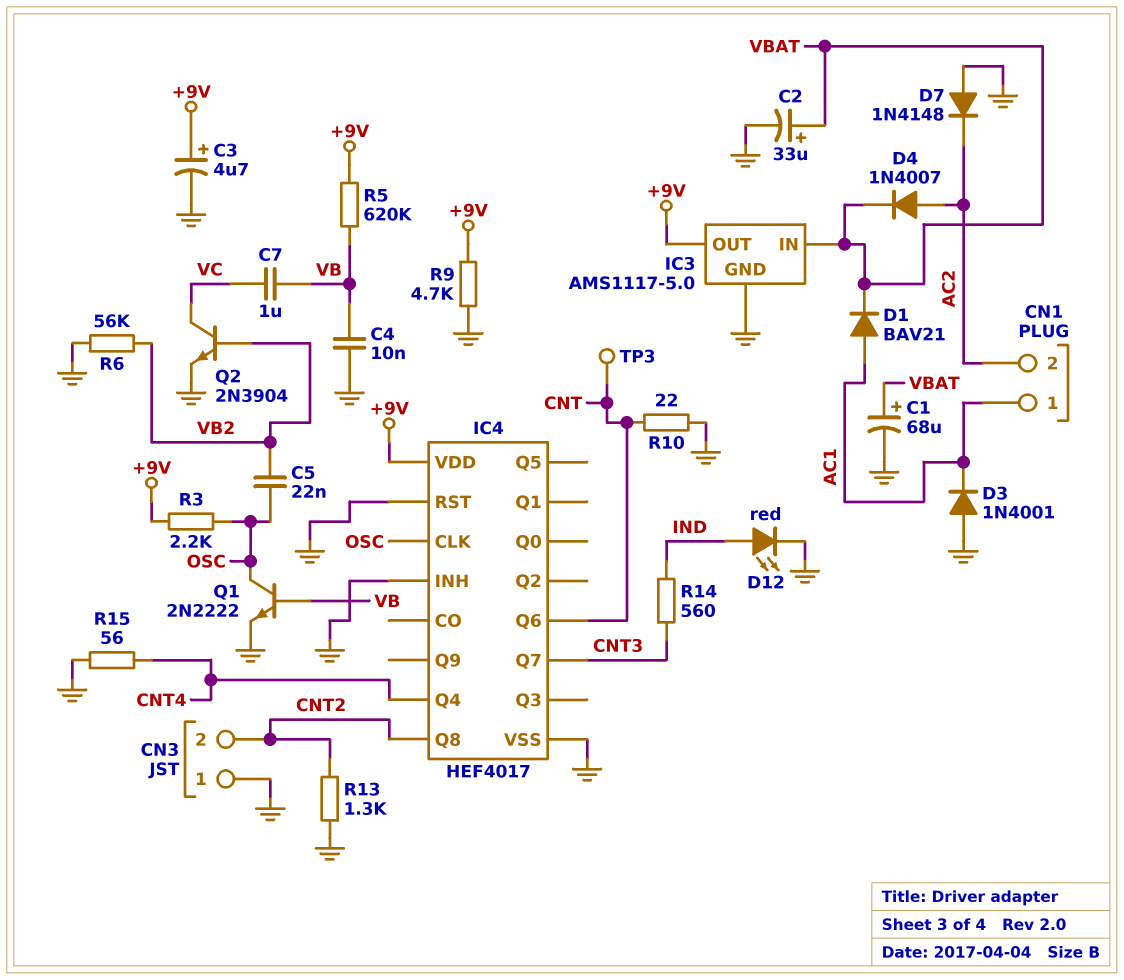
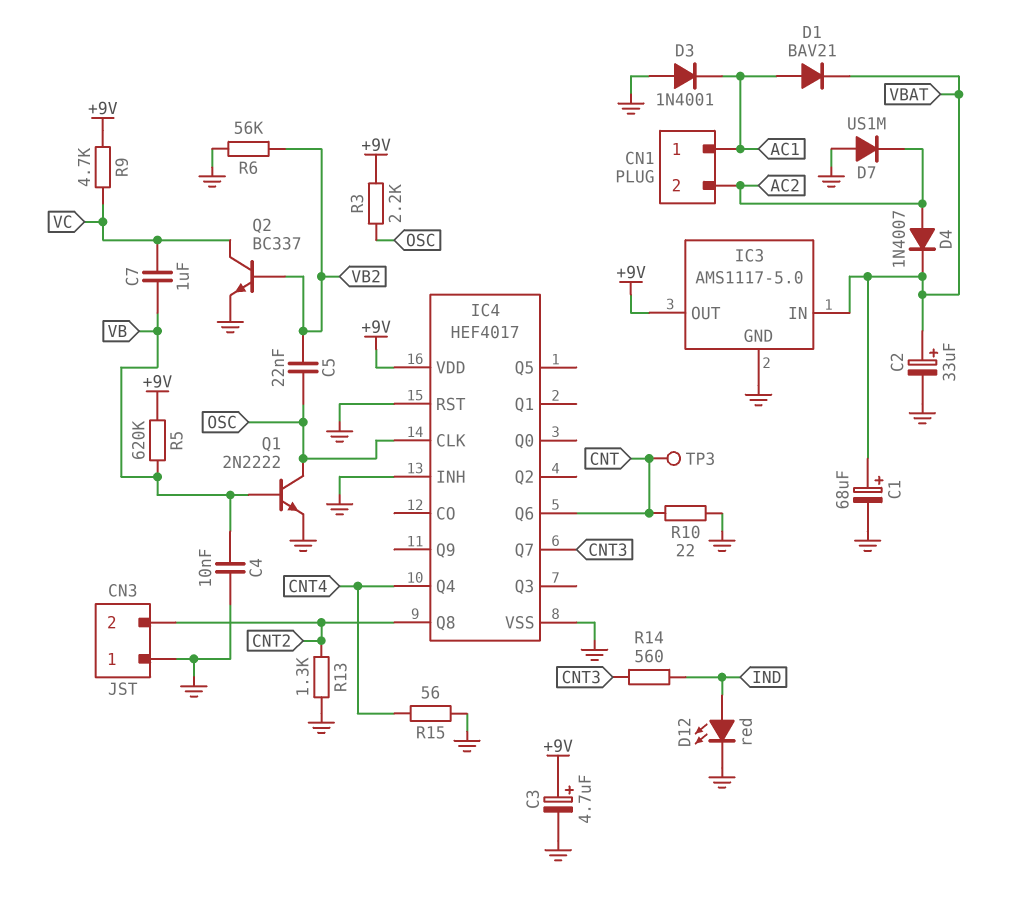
D7: diode 1N4148 (A GND, K AC2) -> diode US1M (A GND, K AC2)
Q2: NPN 2N3904 (B VB2, C VC, E GND) -> NPN BC337 (B VB2, C VC, E GND)
R9: 4.7k (+9V, GND) -> 4.7k (+9V, VC)

